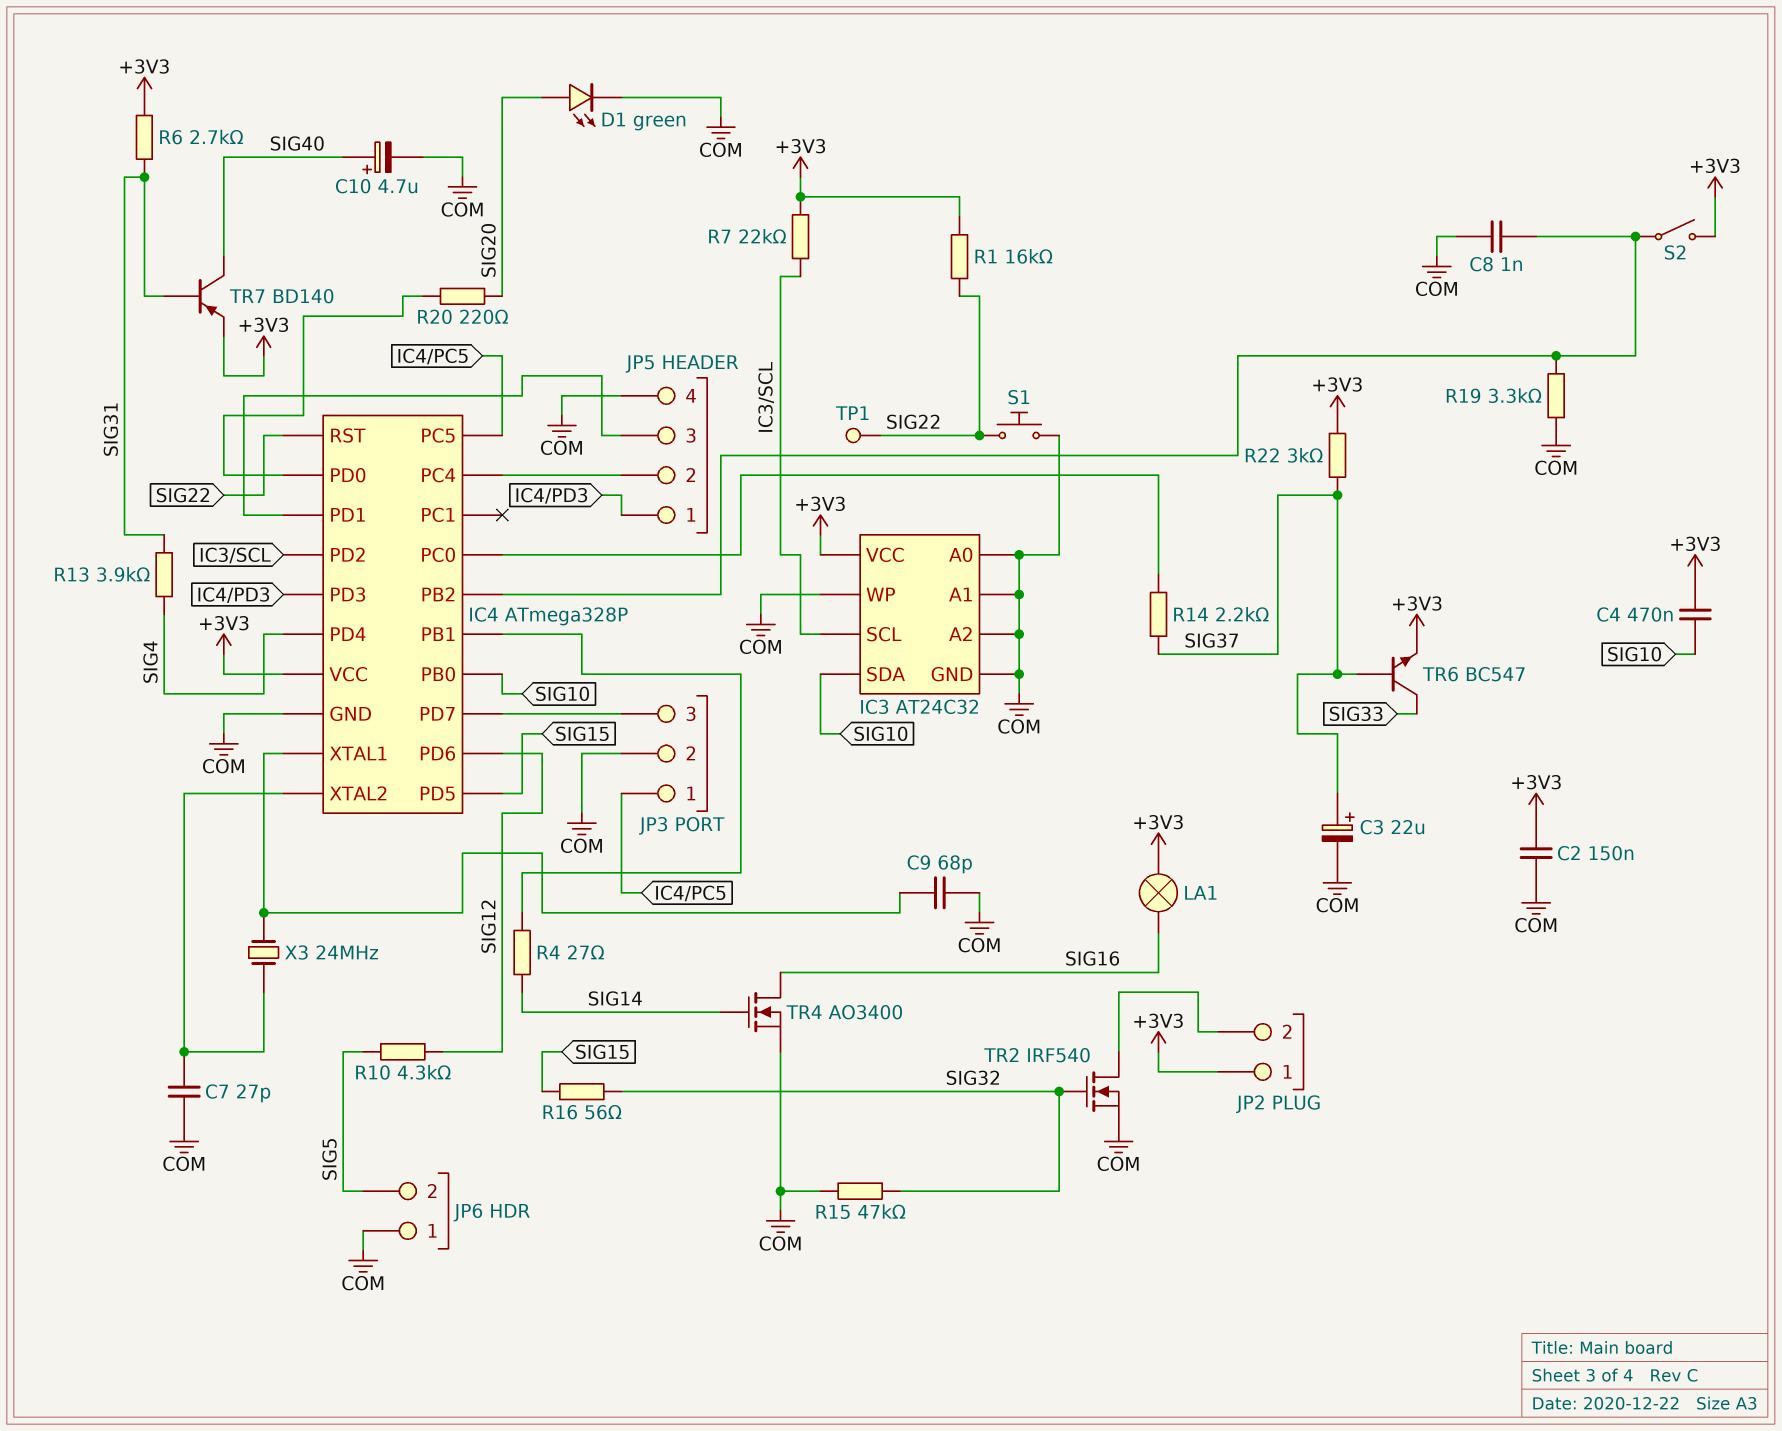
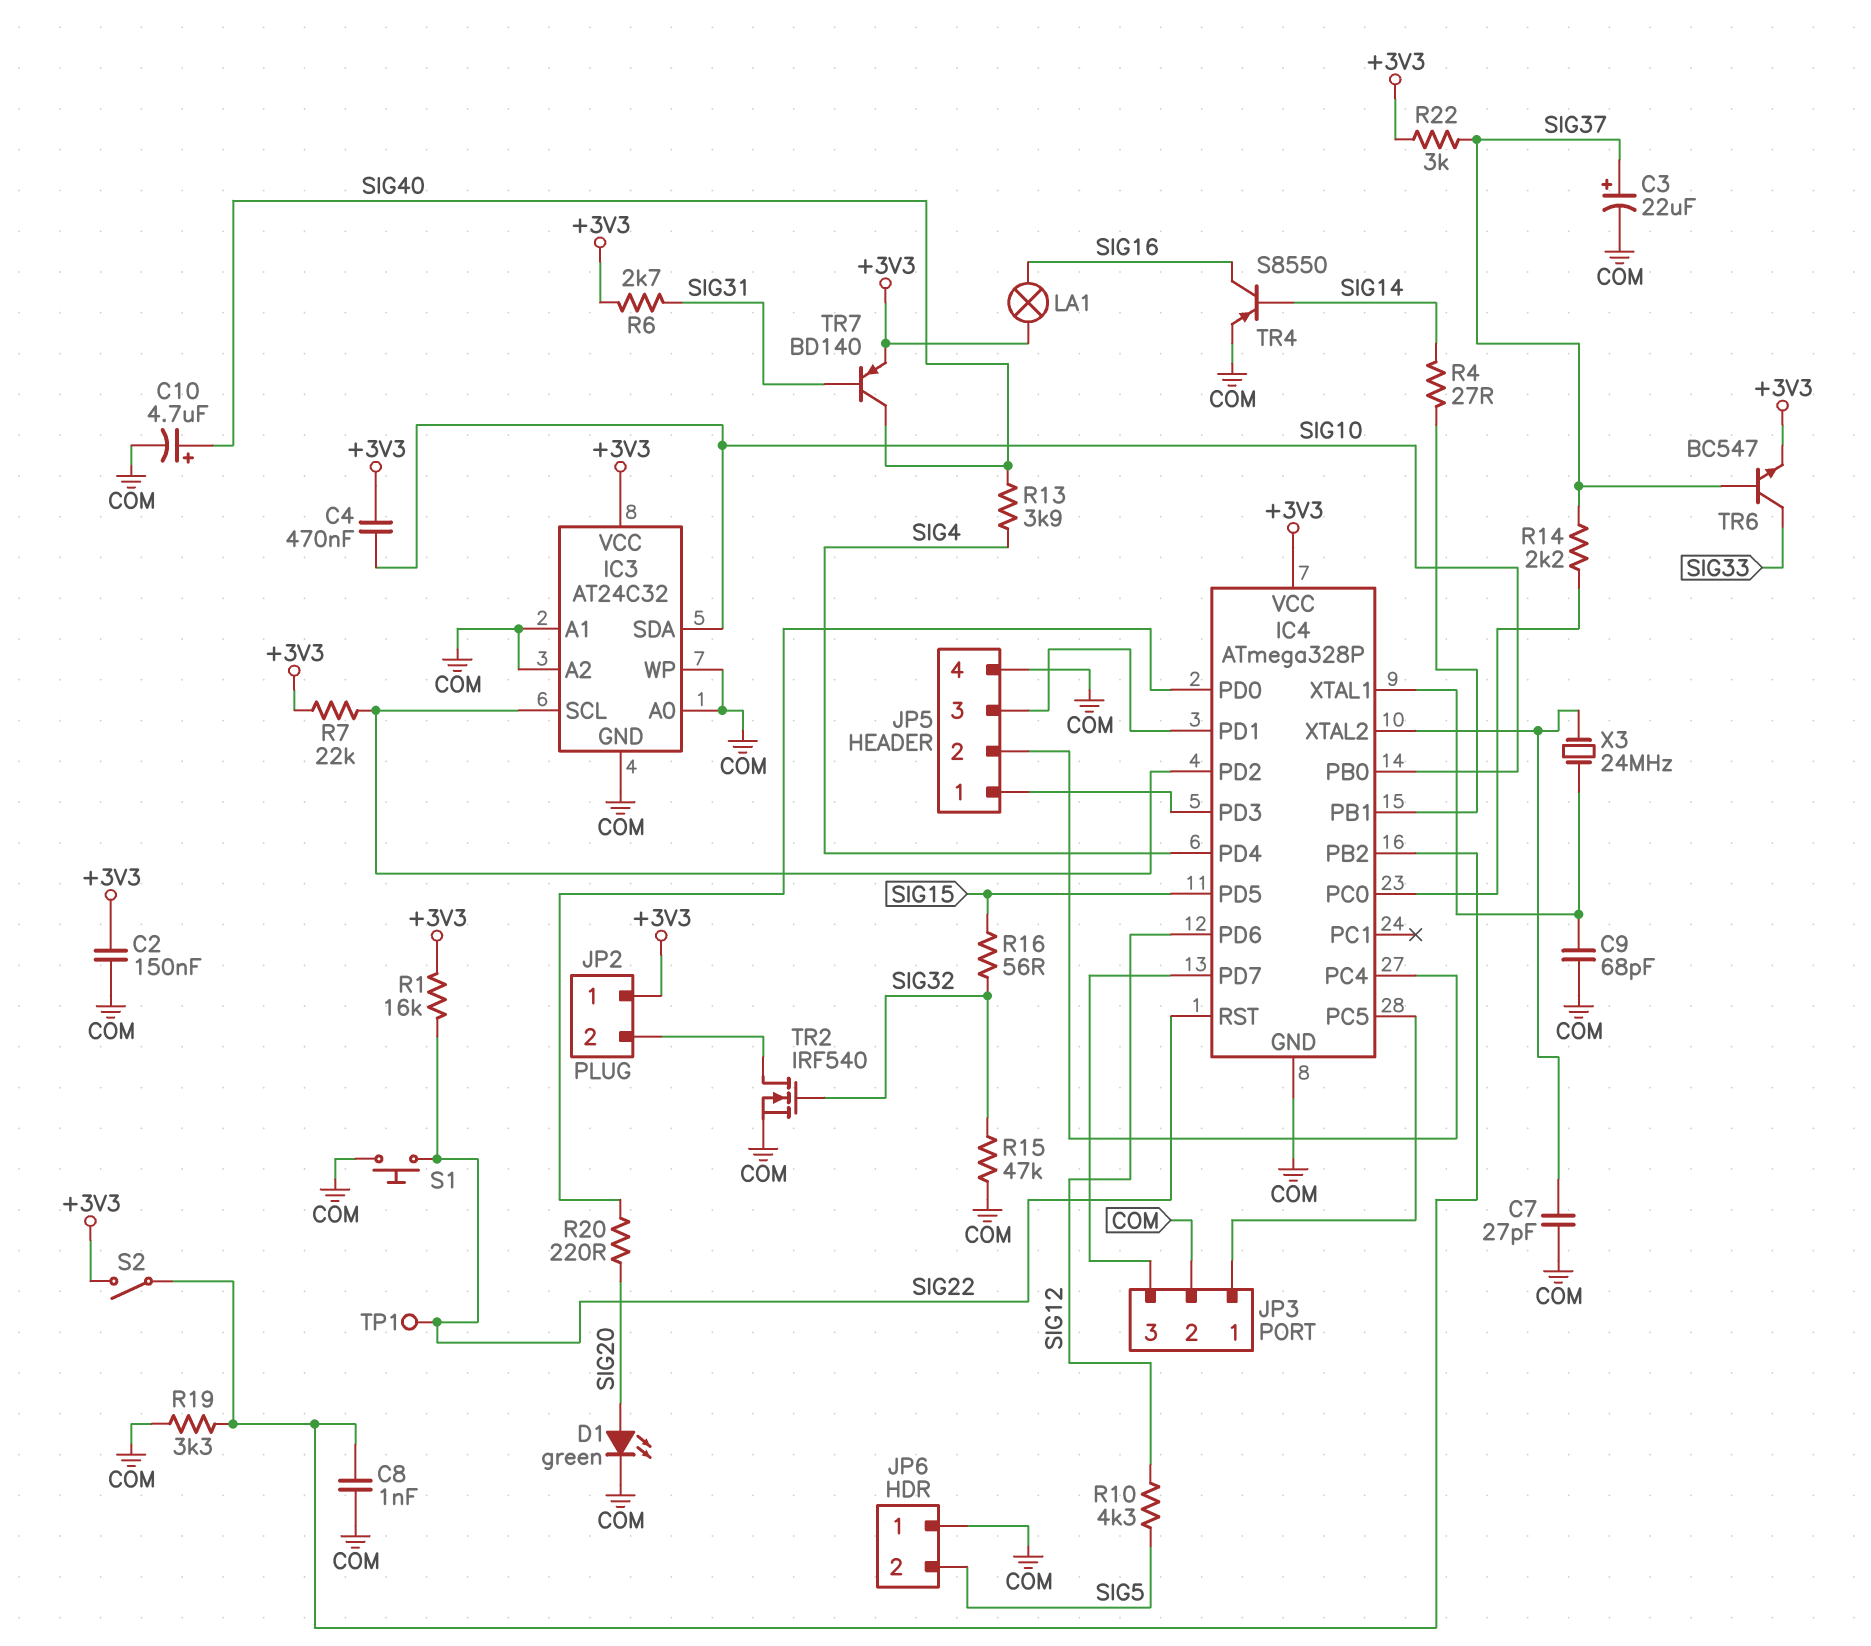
R13: 3.9k (SIG4, SIG31) -> 3.9k (SIG4, SIG40)
TR4: NMOS AO3400 (G SIG14, D SIG16, S COM) -> PNP S8550 (B SIG14, C SIG16, E COM)

